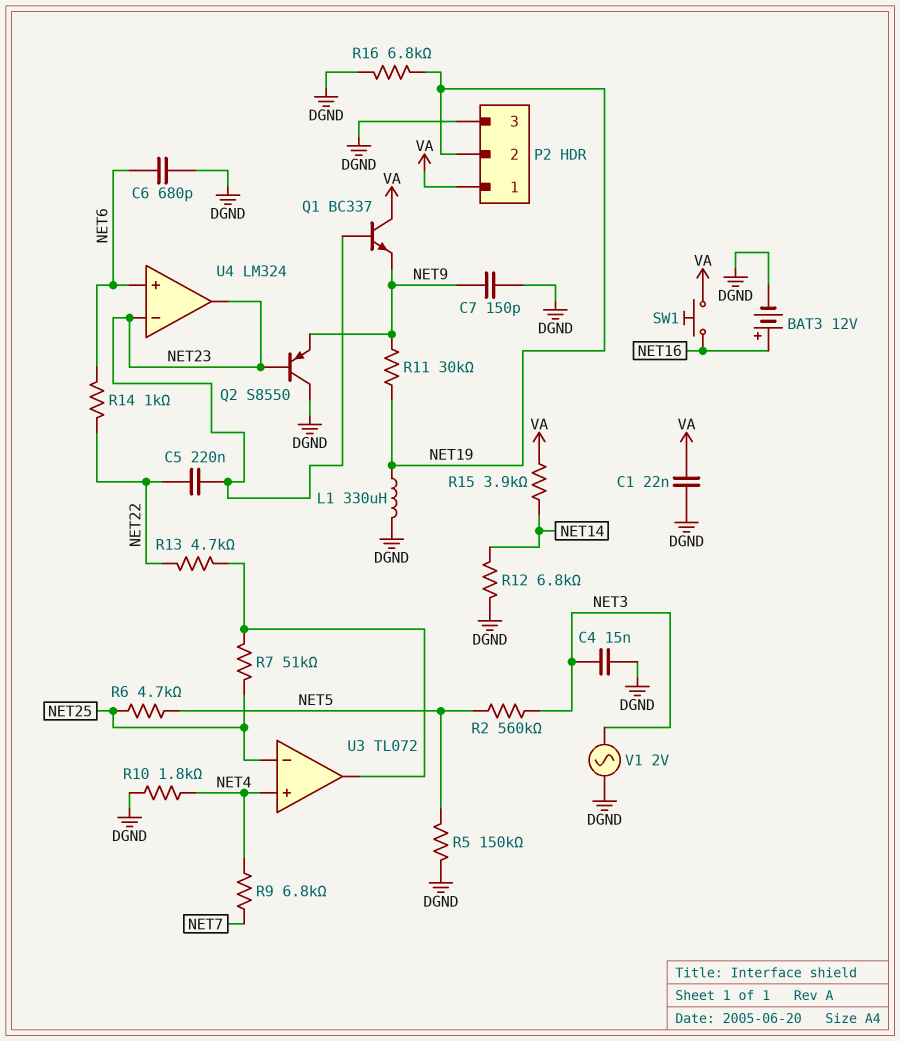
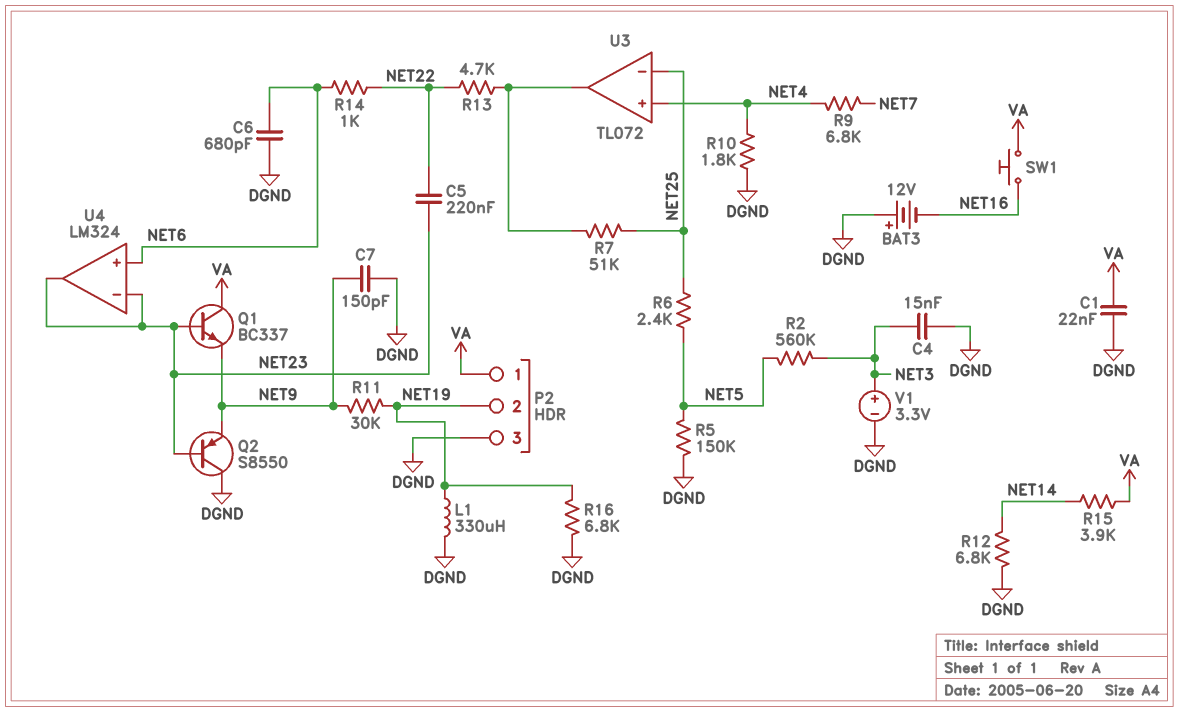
BAT3: 12V (plus NET16, minus DGND) -> 12V (plus DGND, minus NET16)
R6: 4.7k (NET5, NET25) -> 2.4k (NET5, NET25)
V1: AC 2V (DGND, NET3) -> 3.3V (plus NET3, minus DGND)

